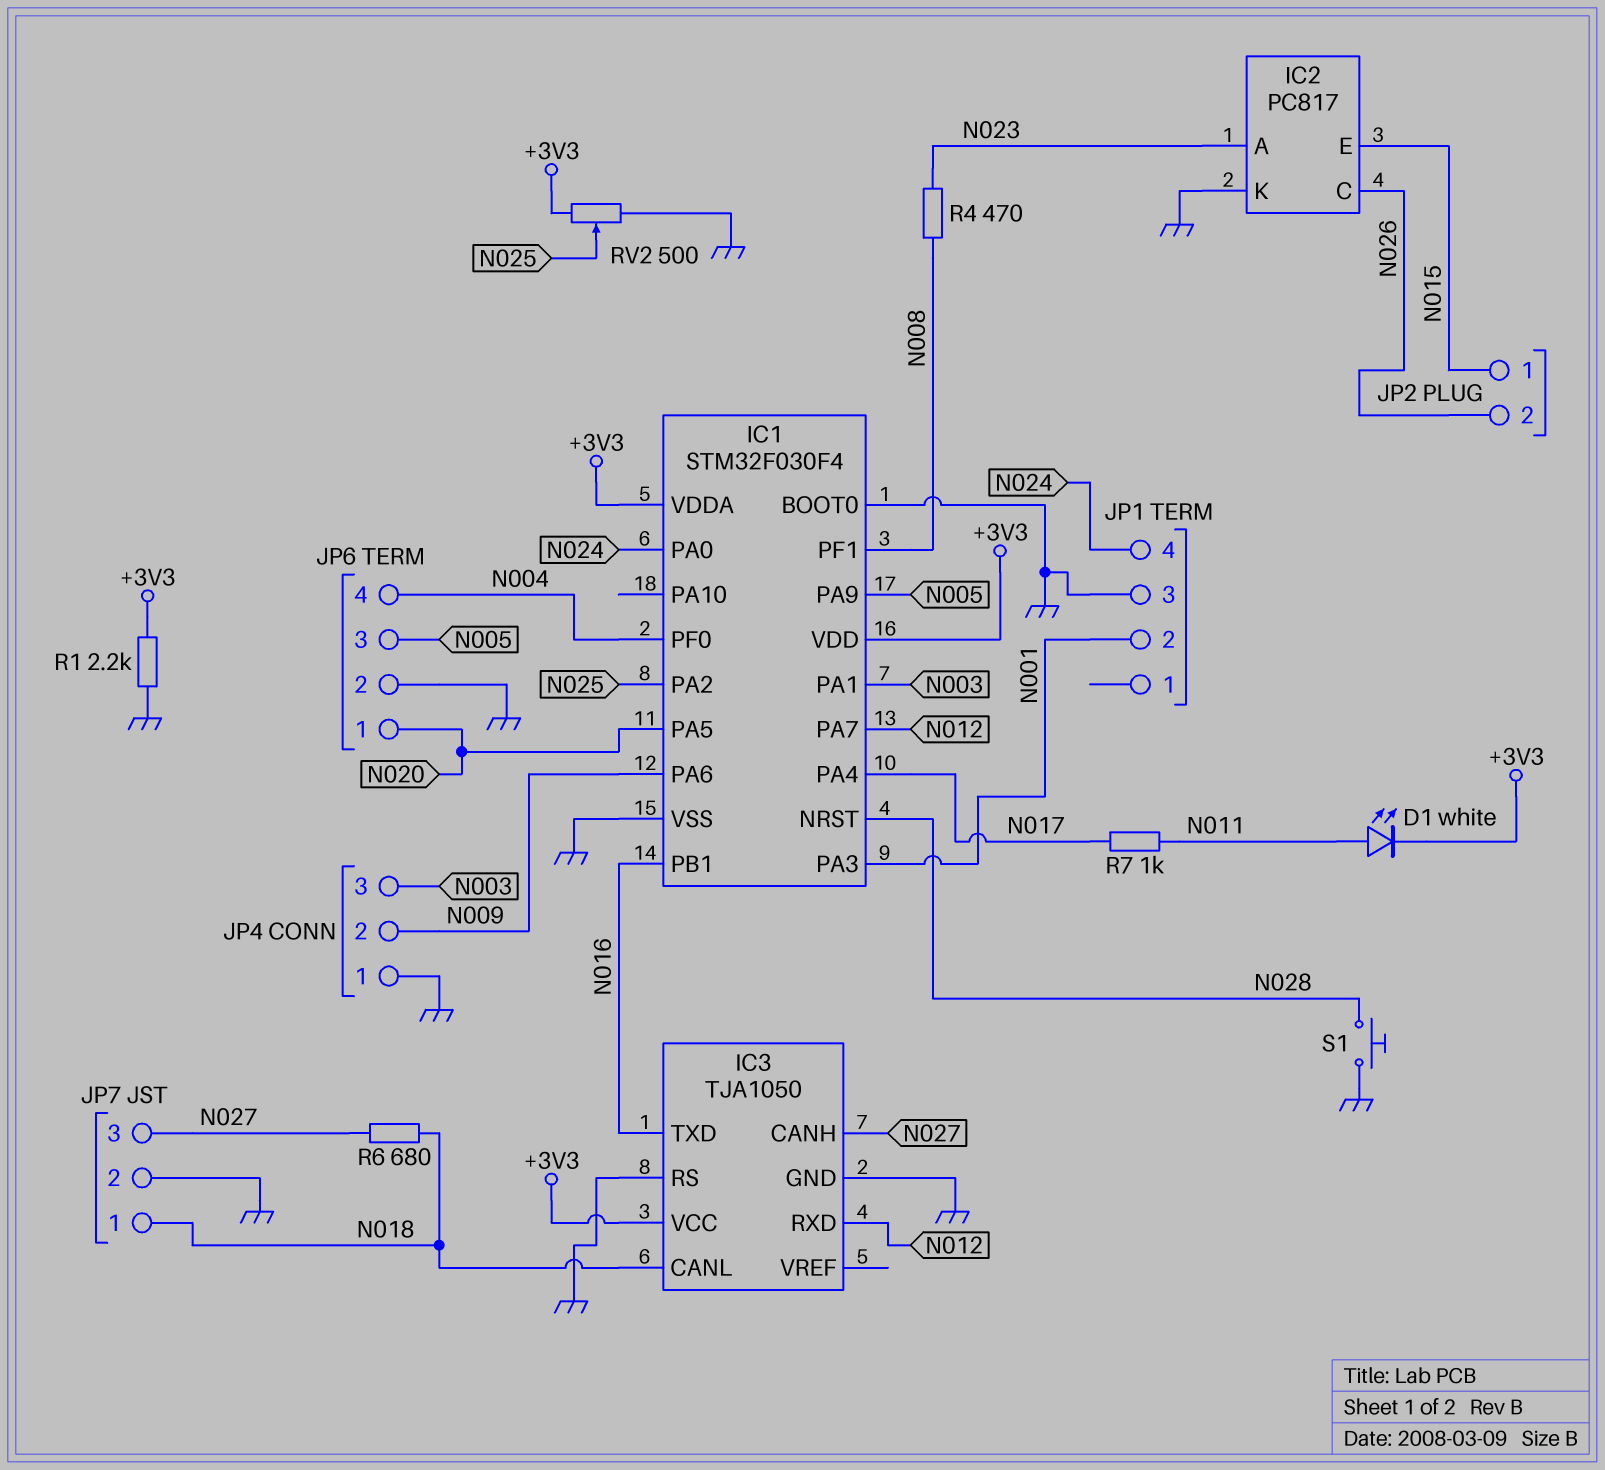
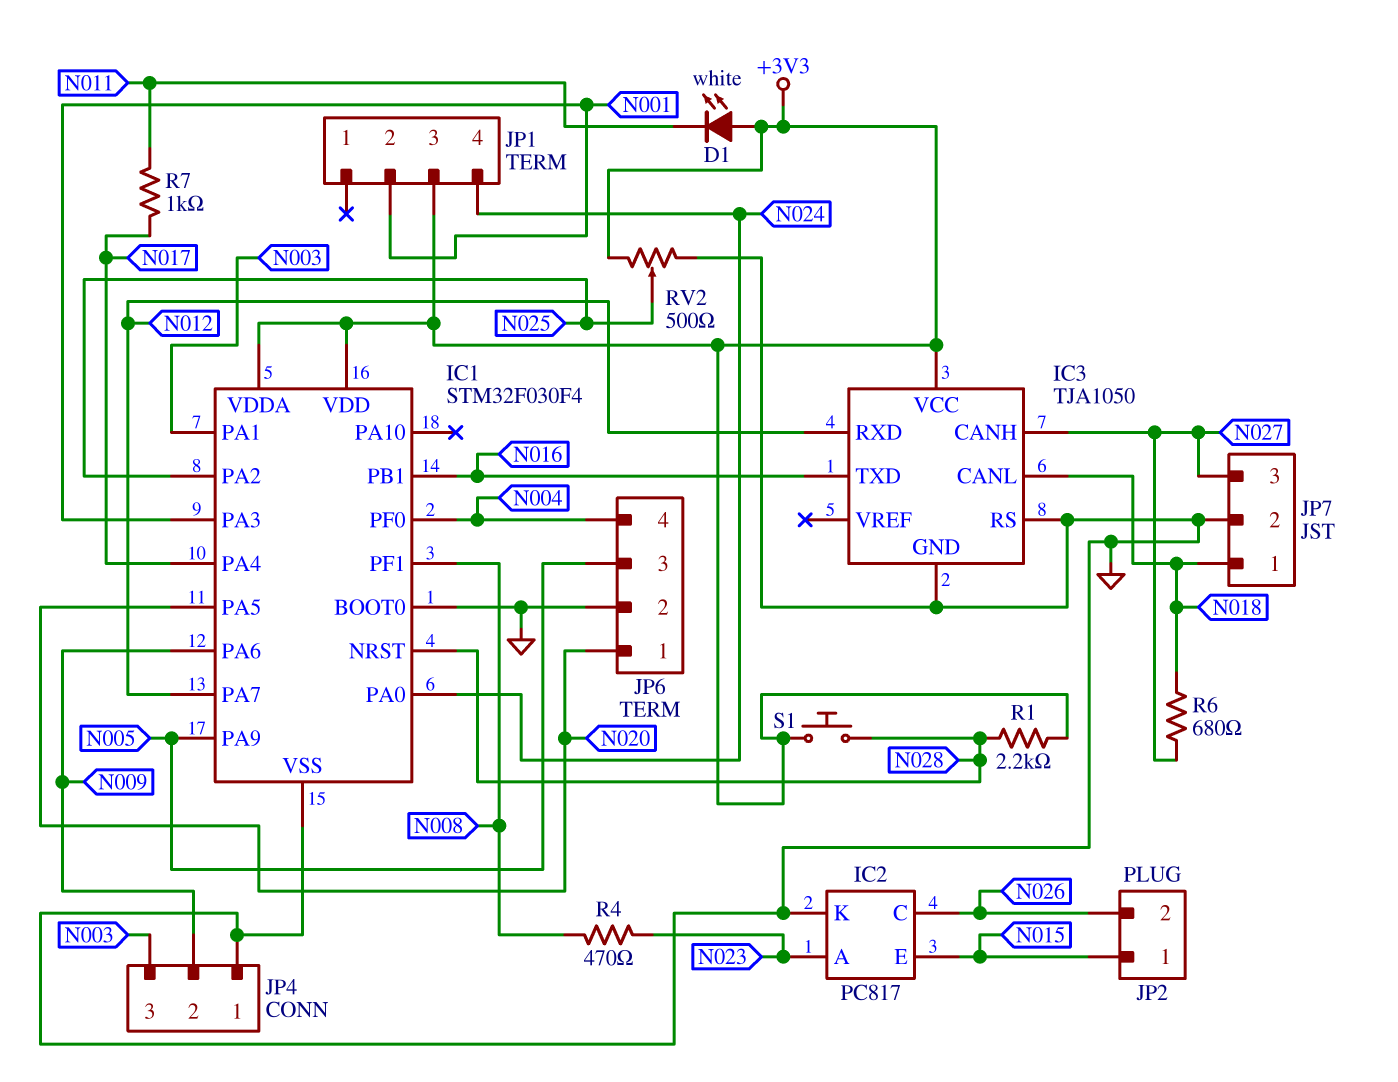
D1: LED white (A N011, K +3V3) -> LED white (A +3V3, K N011)
JP1 pin 3: GND -> +3V3
R1: 2.2k (+3V3, GND) -> 2.2k (+3V3, N028)
S1: button (GND, N028) -> button (+3V3, N028)

